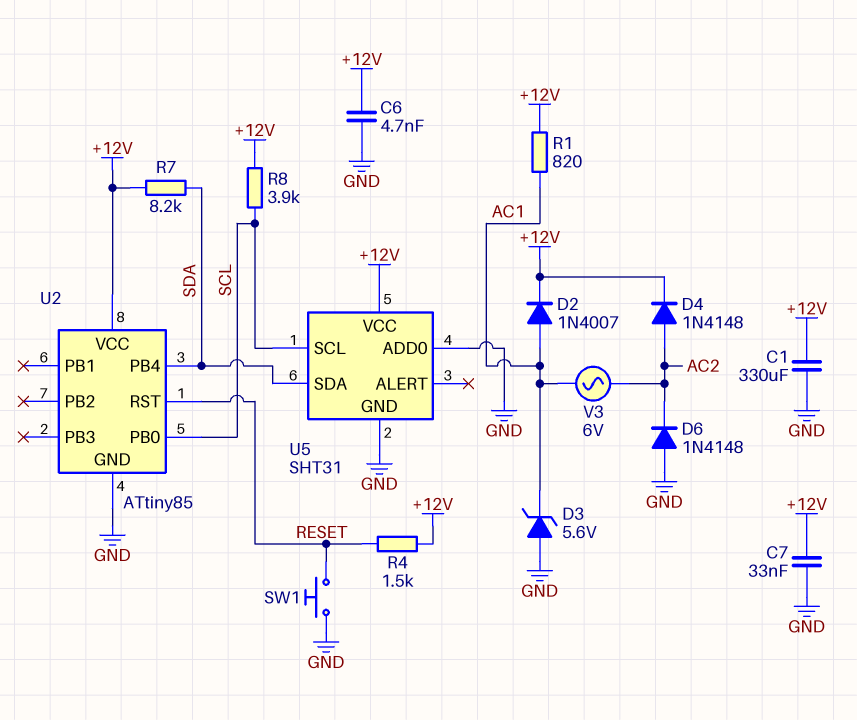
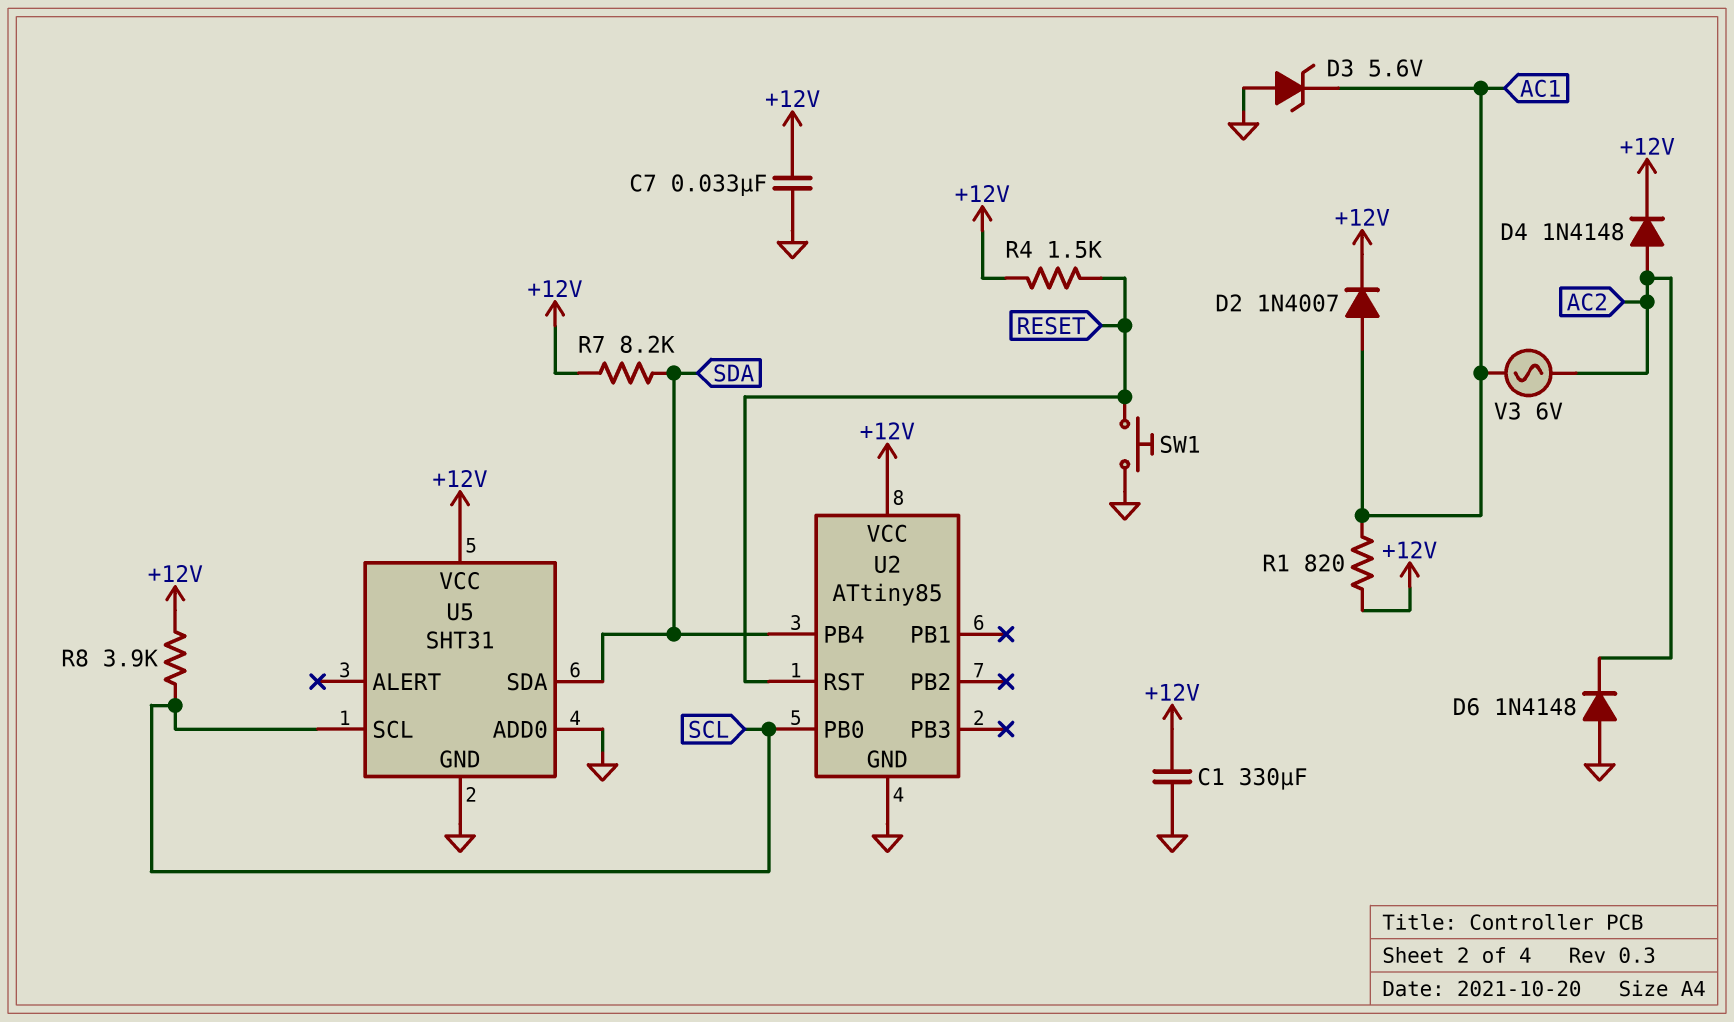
C6: 4.7nF (+12V, GND) -> none

